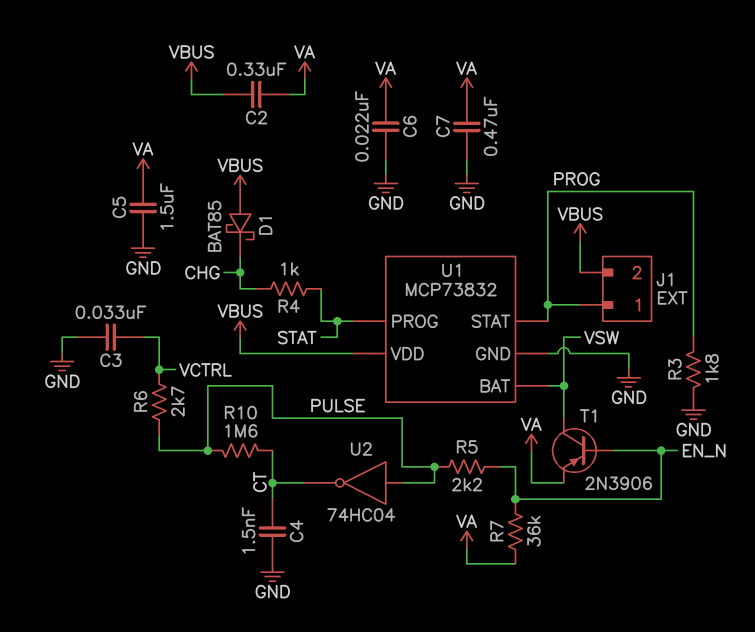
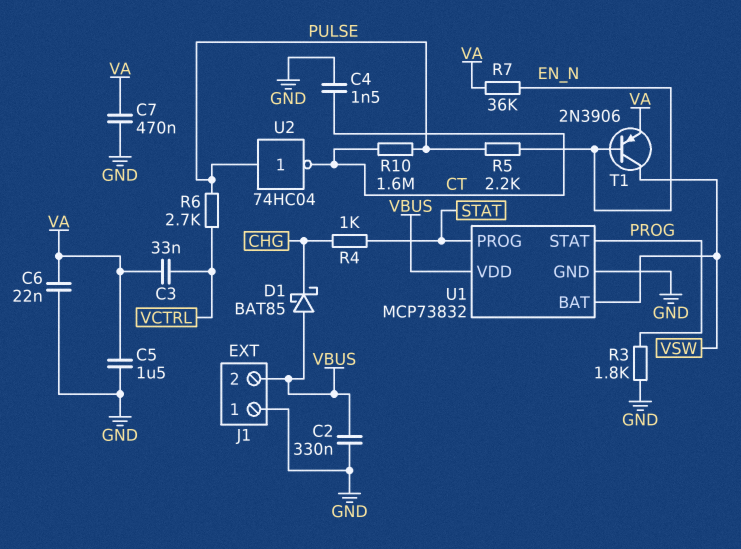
C2: 330nF (VA, VBUS) -> 330nF (GND, VBUS)
C3: 33nF (GND, VCTRL) -> 33nF (VA, VCTRL)
J1 pin 1: PROG -> GND

